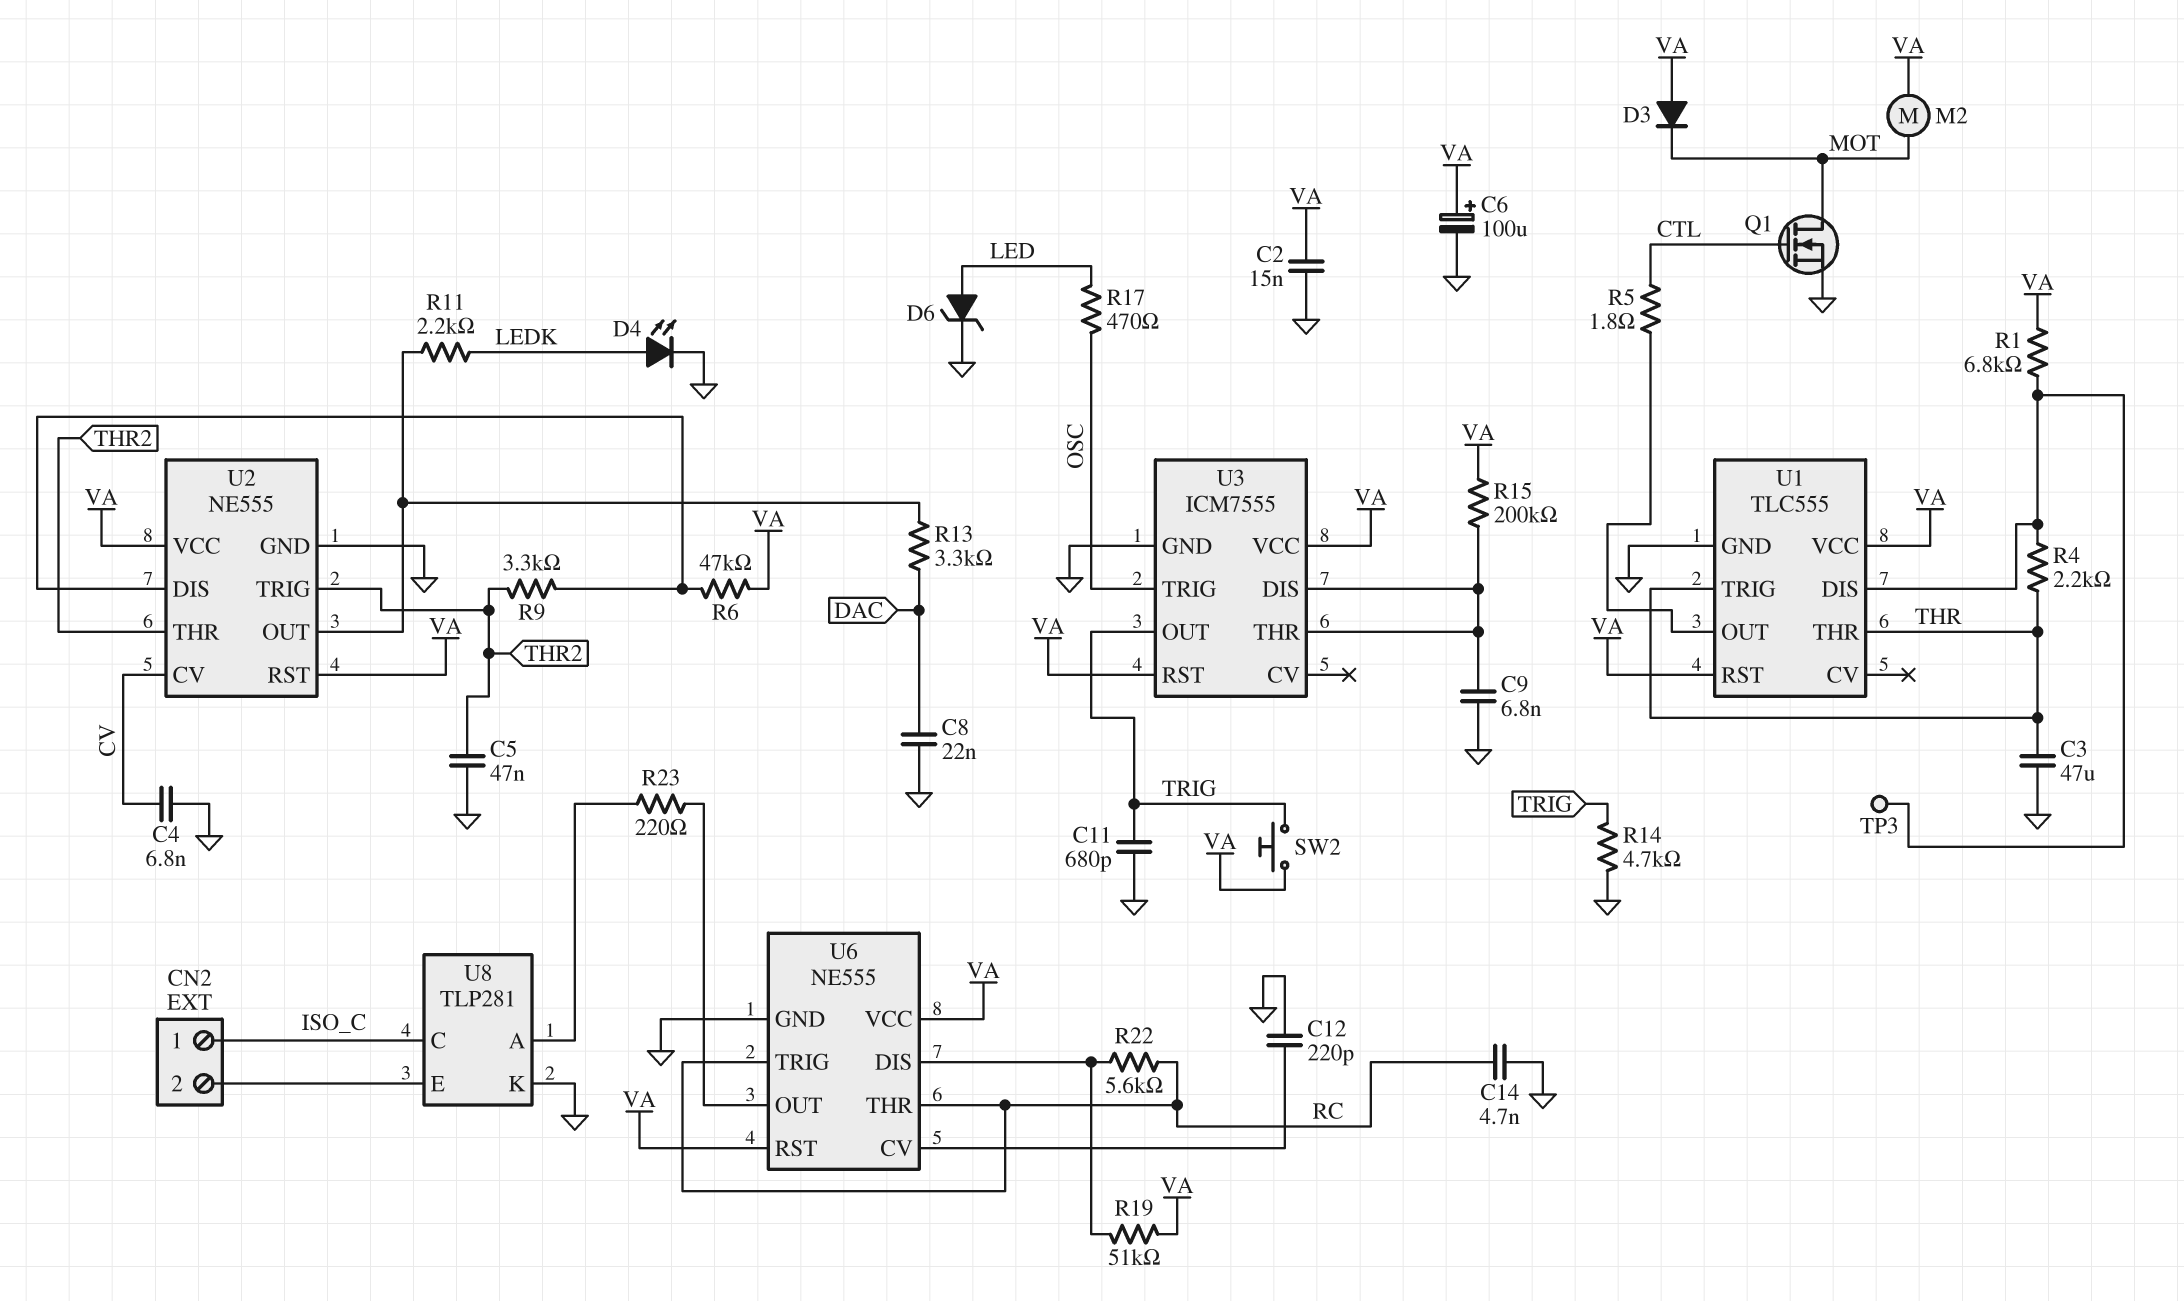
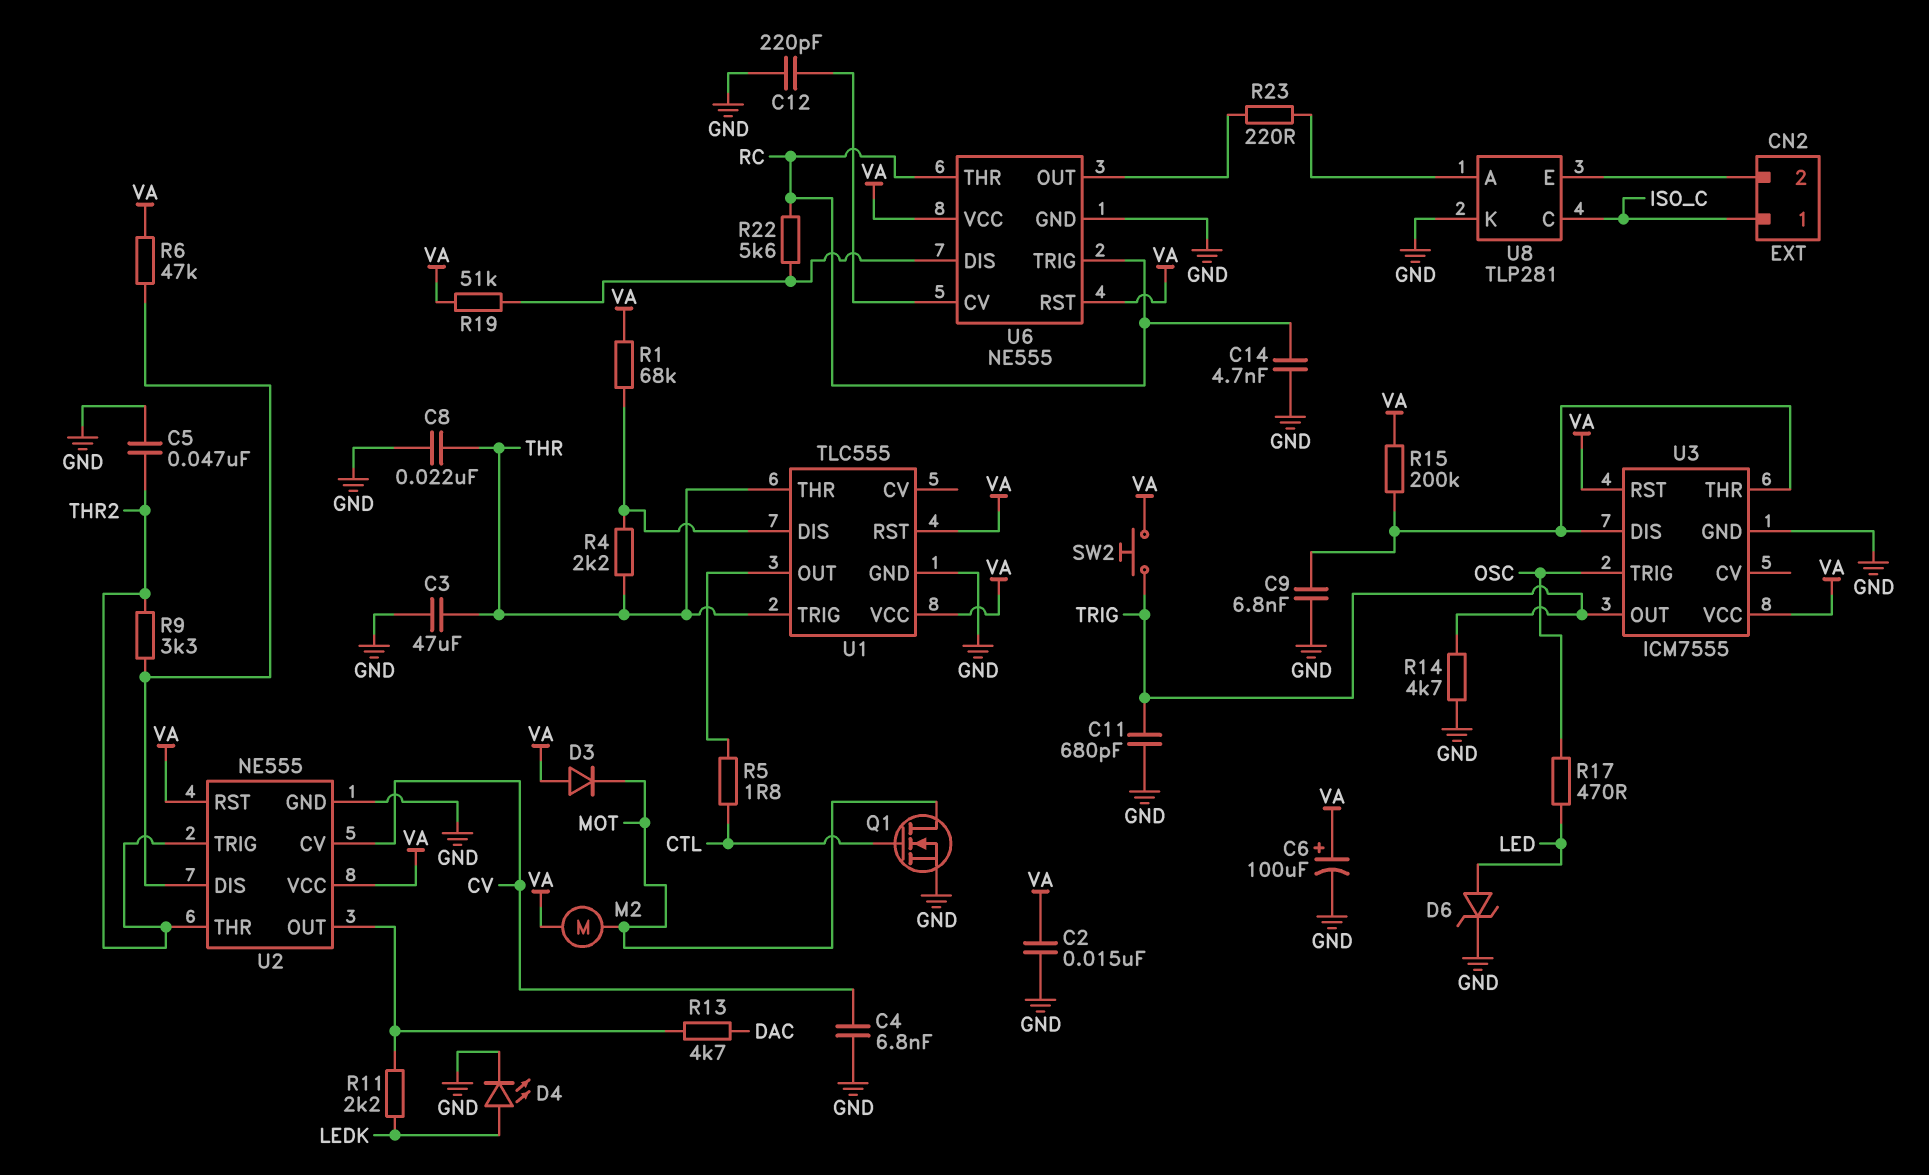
C8: 22nF (DAC, GND) -> 22nF (GND, THR)
R1: 6.8k (U1/DIS, VA) -> 68k (U1/DIS, VA)
R13: 3.3k (DAC, U2/OUT) -> 4.7k (DAC, U2/OUT)
TP3: test point (U1/DIS) -> none

